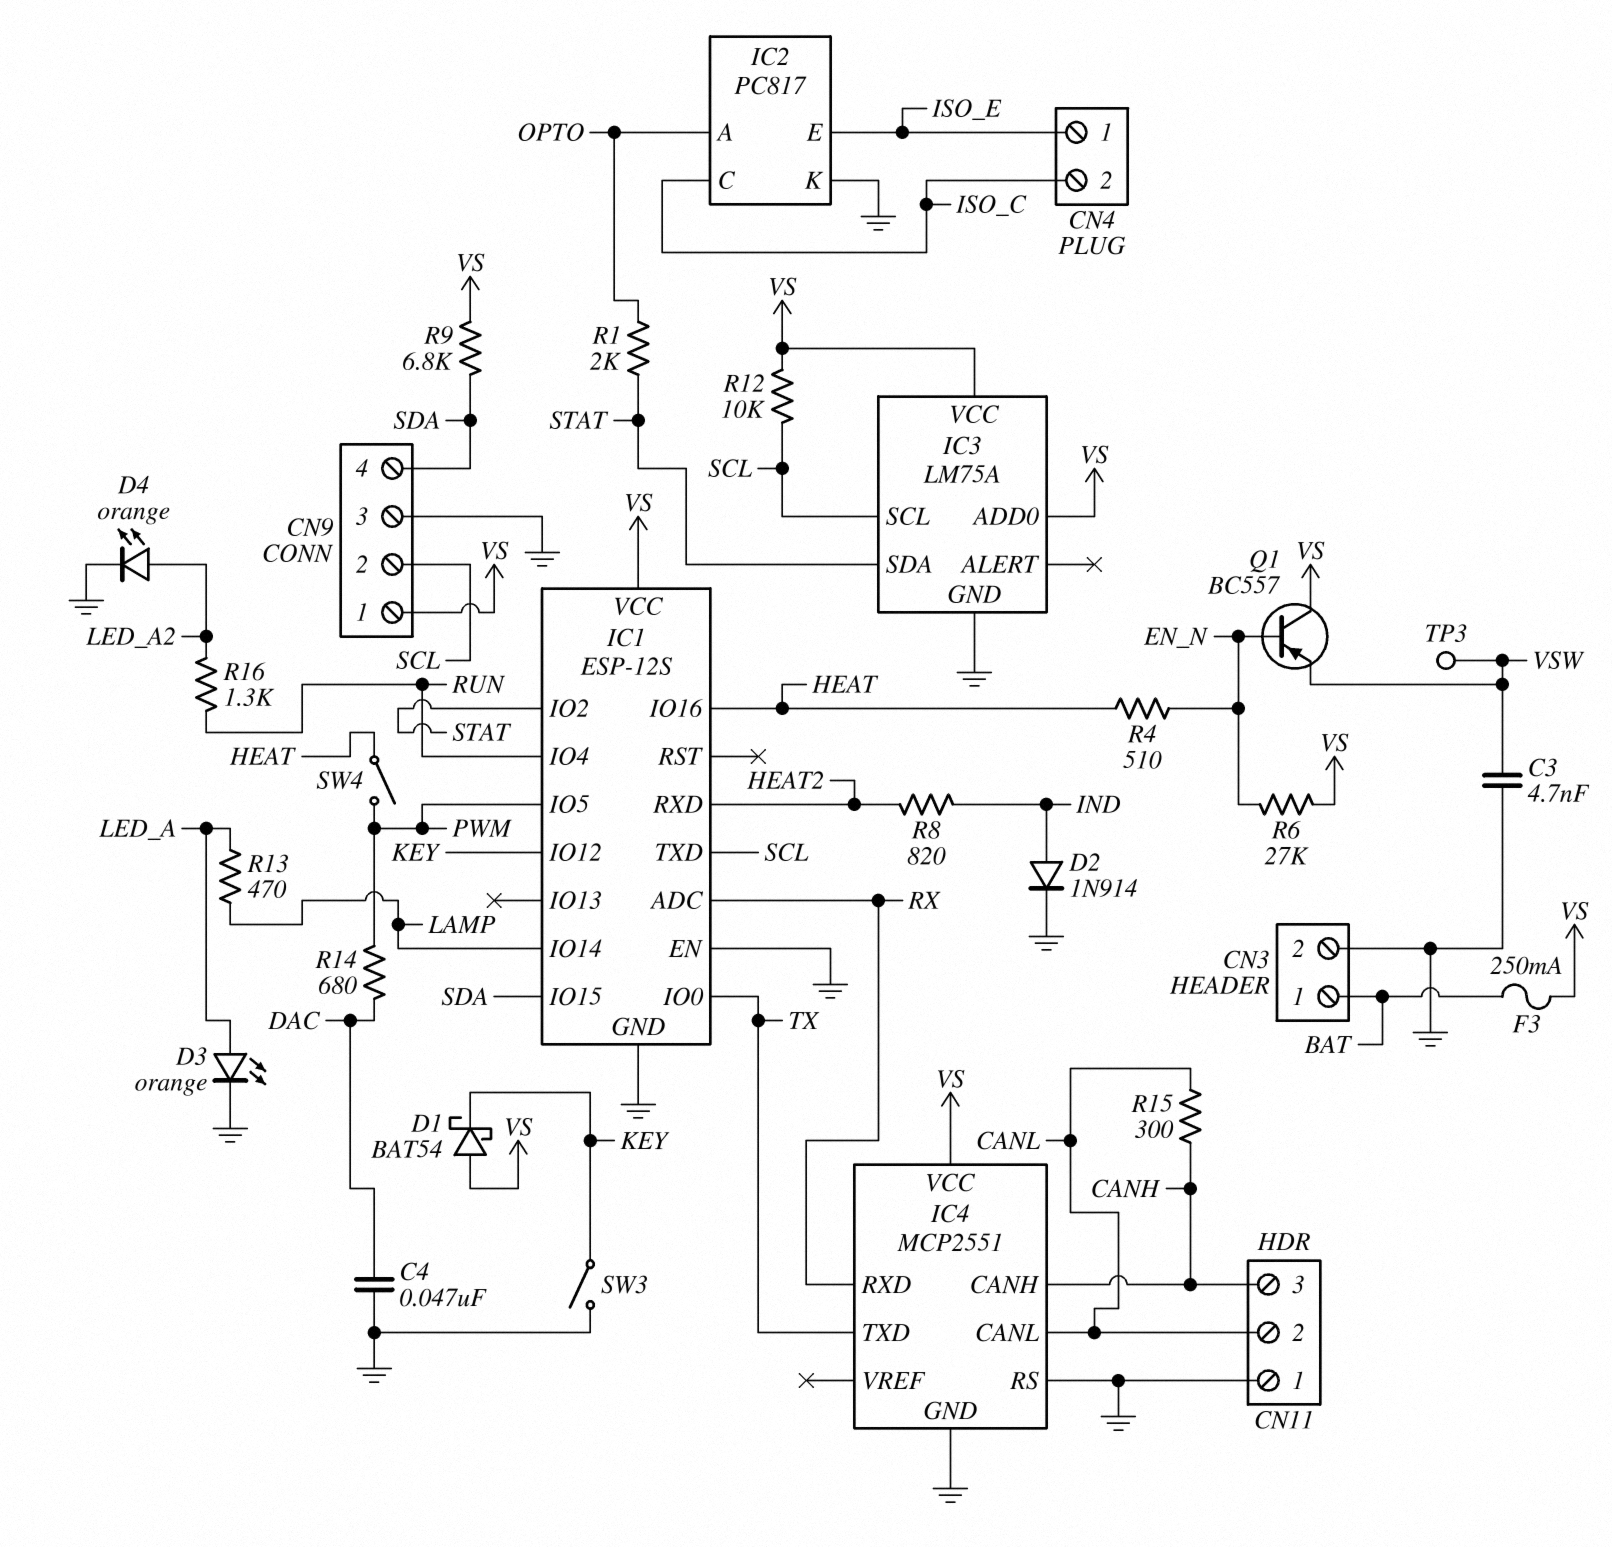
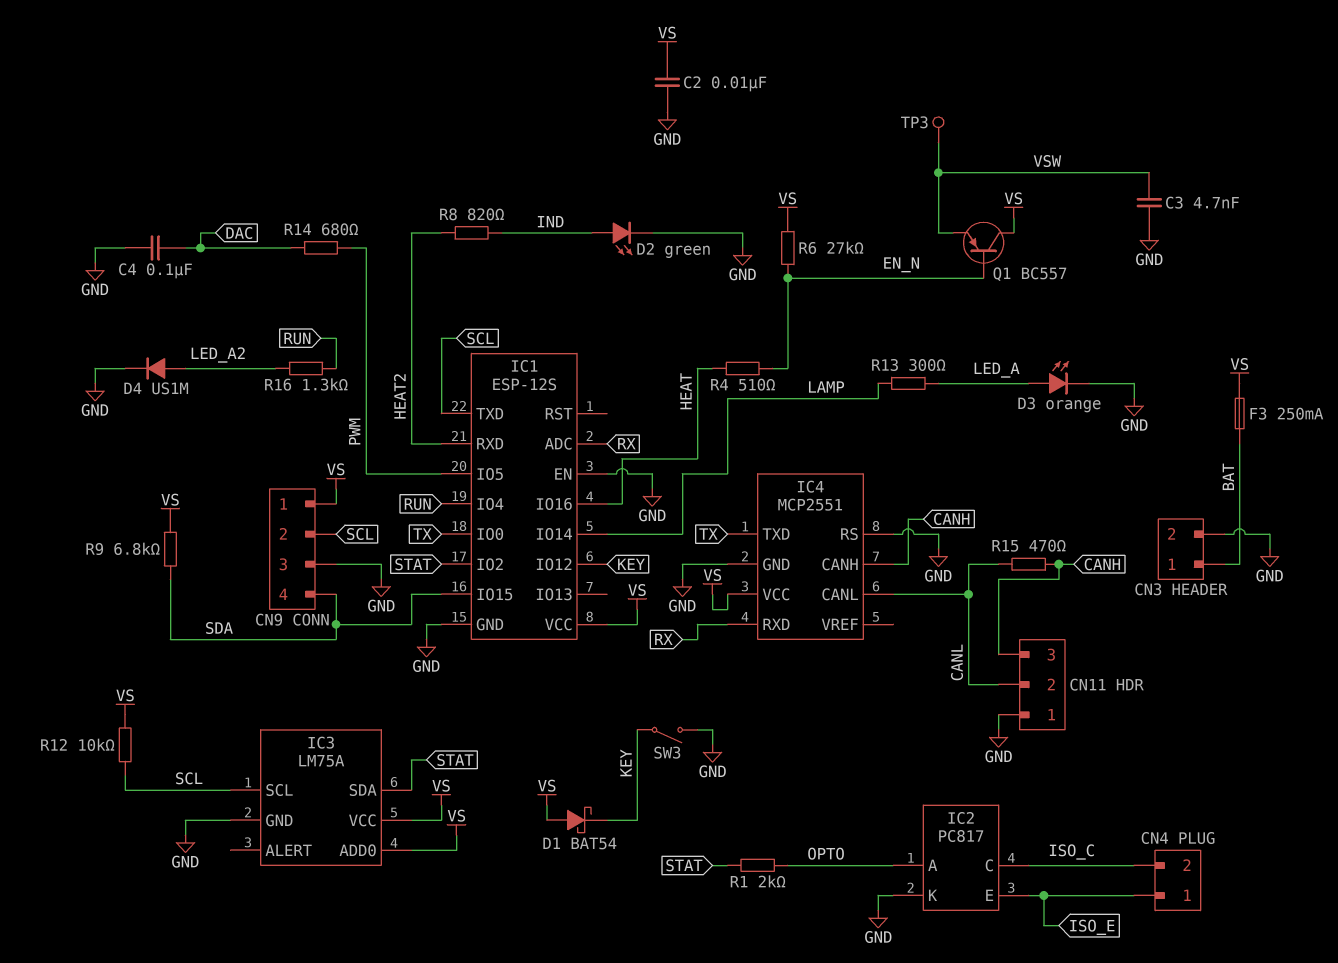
C2: none -> 10nF (GND, VS)
C4: 47nF (DAC, GND) -> 100nF (DAC, GND)
D2: diode 1N914 (A IND, K GND) -> LED green (A IND, K GND)
D4: LED orange (A LED_A2, K GND) -> diode US1M (A LED_A2, K GND)
R13: 470 (LAMP, LED_A) -> 300 (LAMP, LED_A)
R15: 300 (CANH, CANL) -> 470 (CANH, CANL)
SW4: switch (HEAT, PWM) -> none

